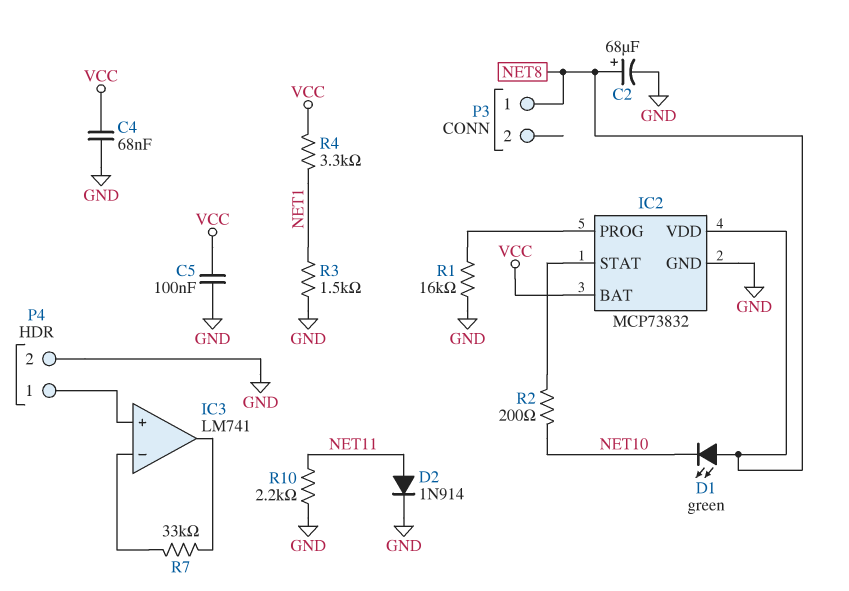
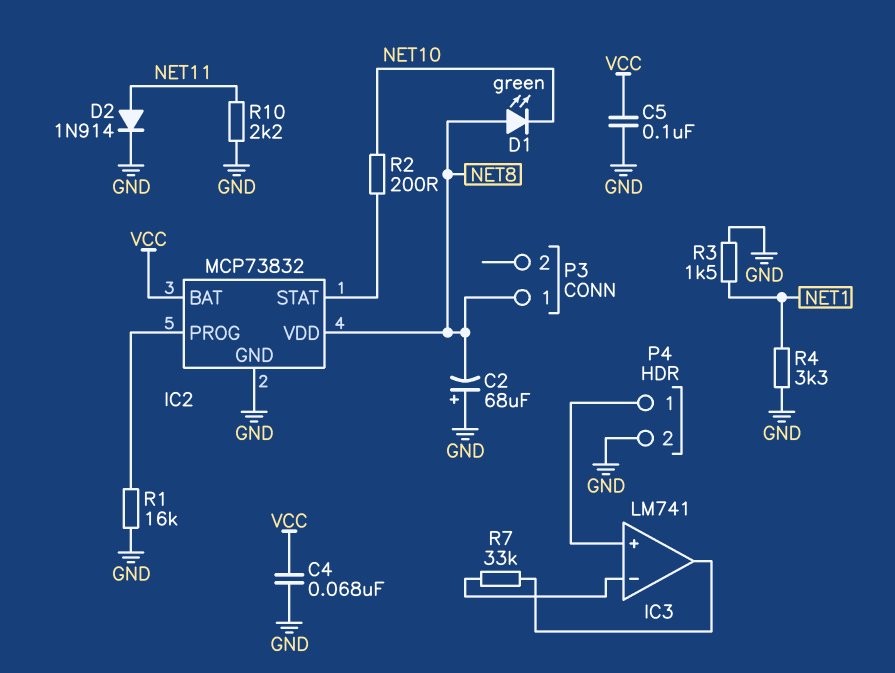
C2: 68uF (plus NET8, minus GND) -> 68uF (plus GND, minus NET8)
R4: 3.3k (NET1, VCC) -> 3.3k (GND, NET1)

